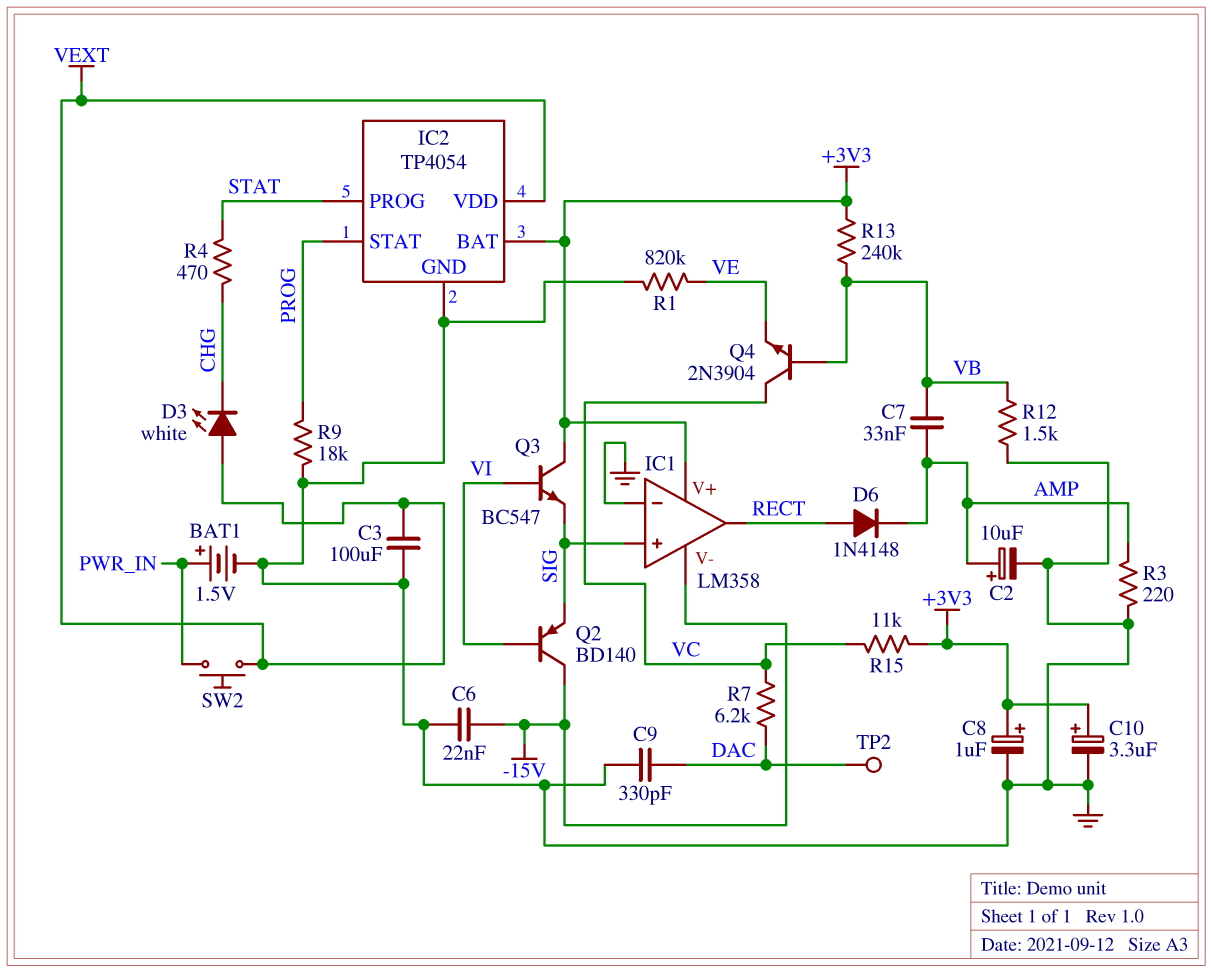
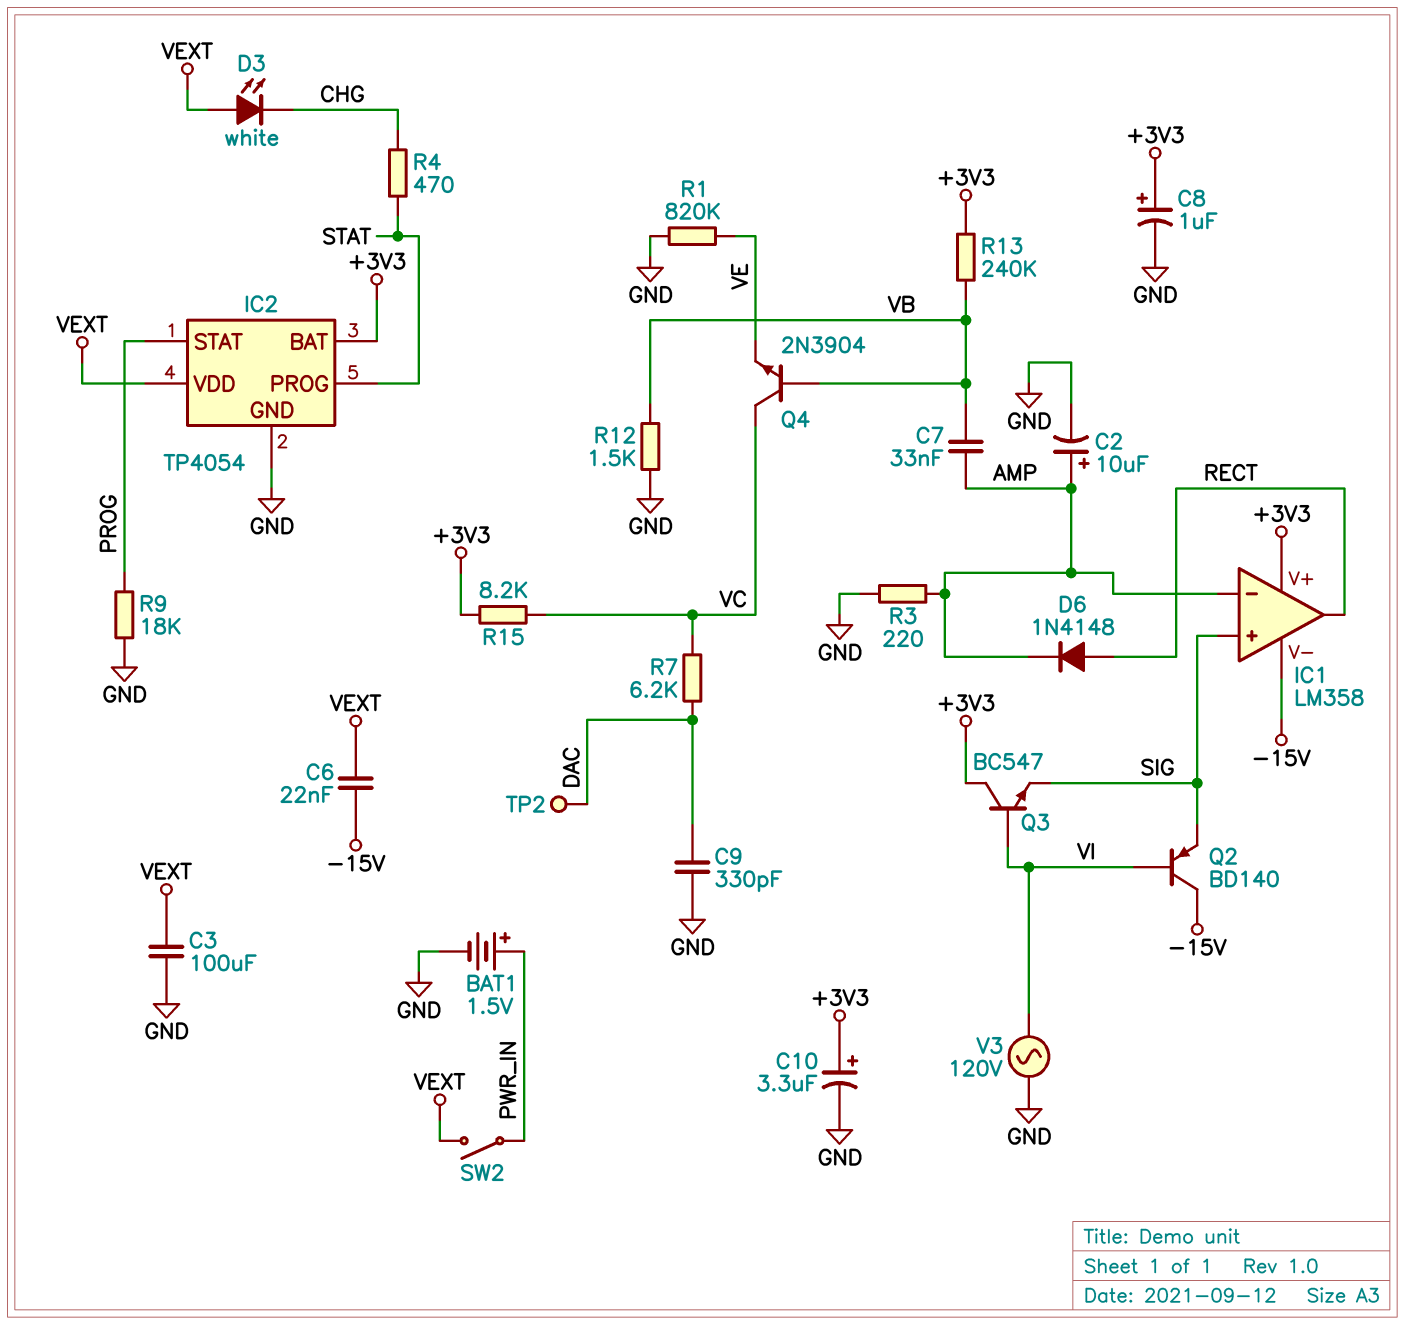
C6: 22nF (-15V, GND) -> 22nF (-15V, VEXT)
IC1 pin in-: GND -> AMP
R15: 11k (+3V3, VC) -> 8.2k (+3V3, VC)
SW2: button (PWR_IN, VEXT) -> switch (PWR_IN, VEXT)
V3: none -> AC 120V (GND, VI)

